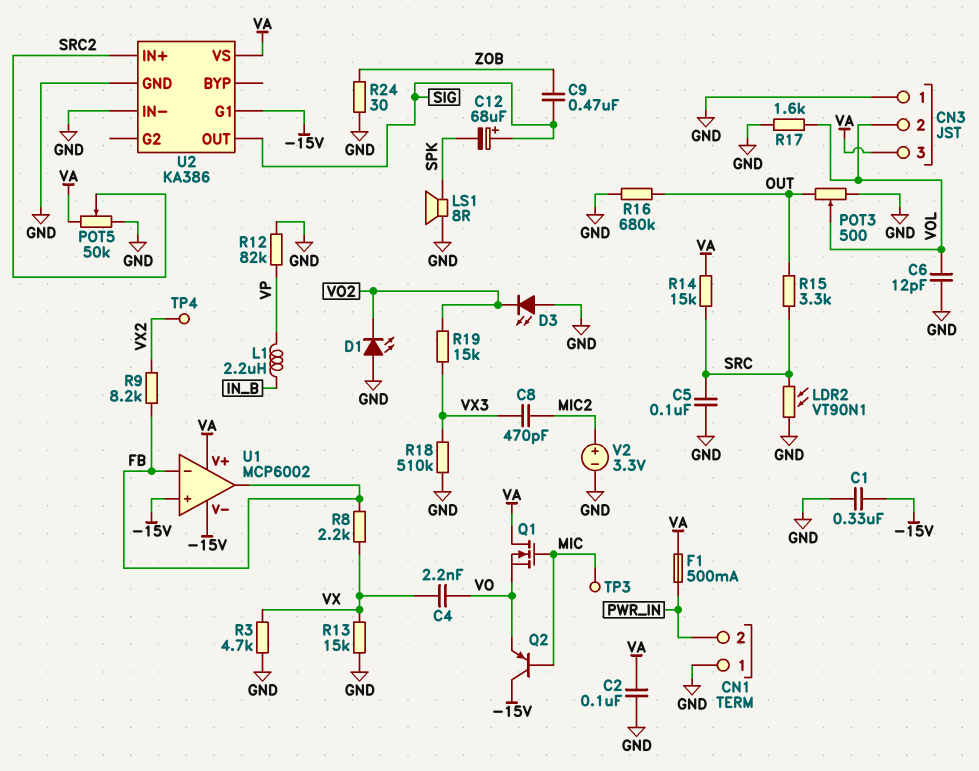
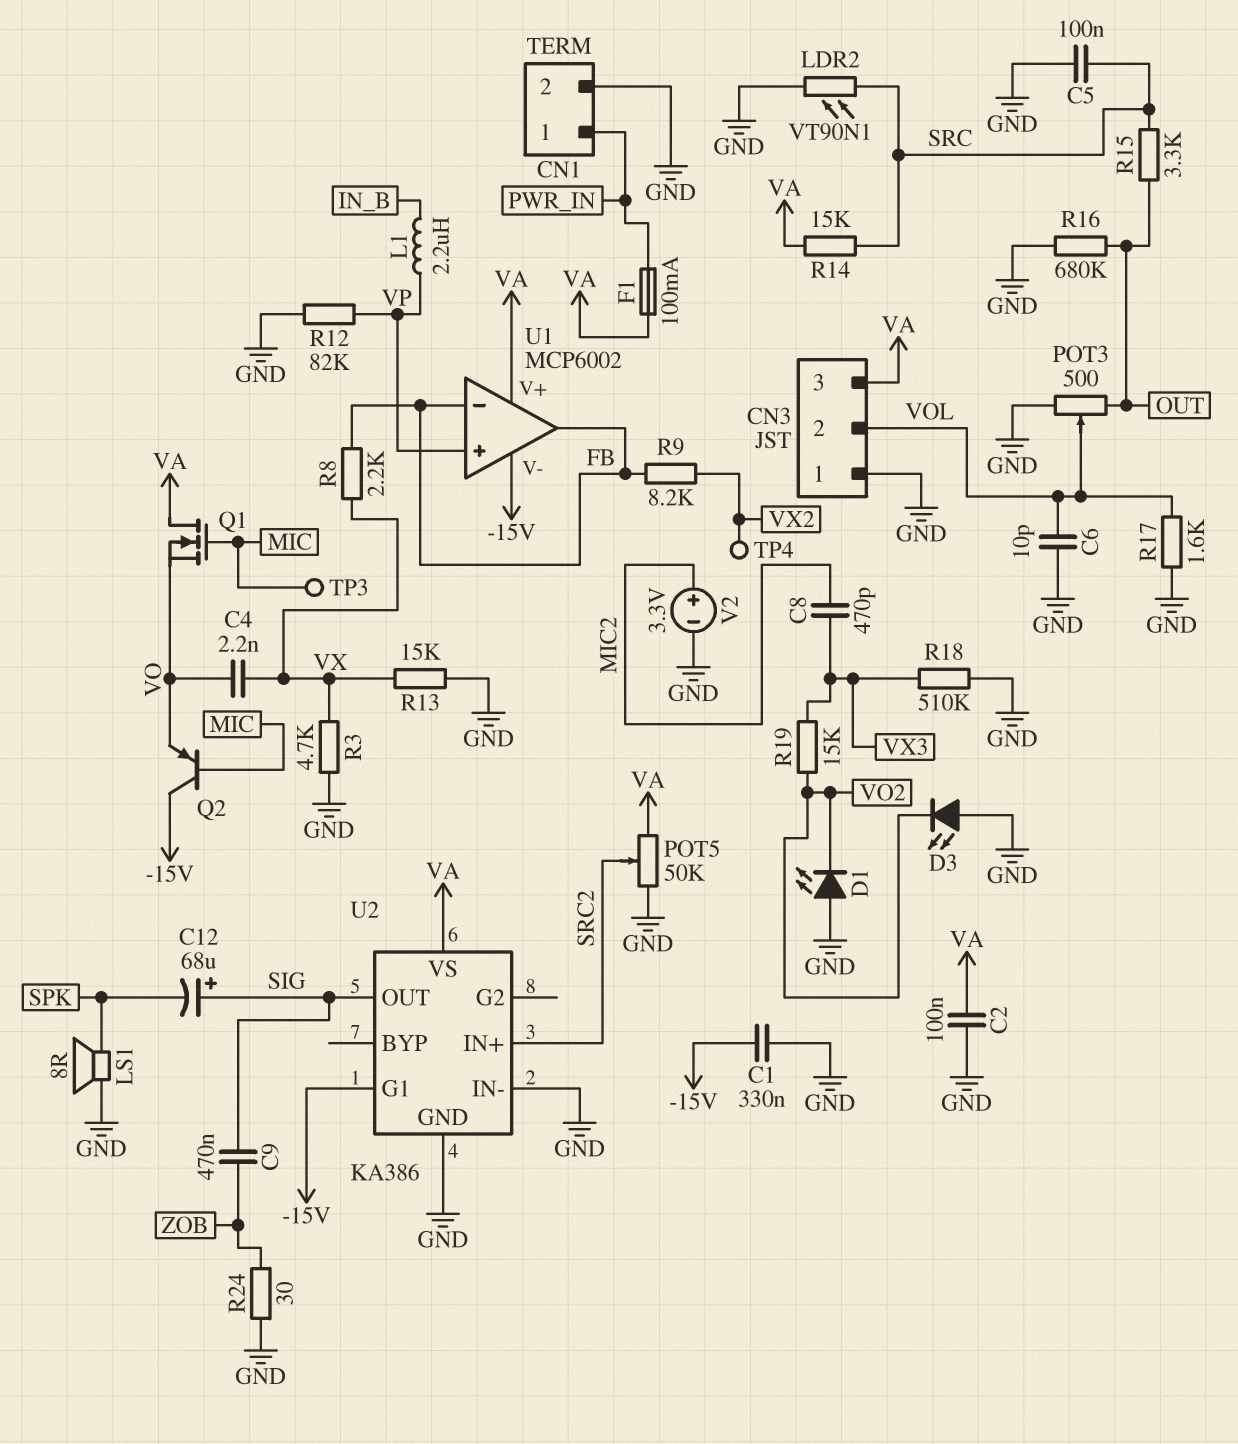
C6: 12pF (GND, VOL) -> 10pF (GND, VOL)
CN1 pin 1: GND -> PWR_IN
CN1 pin 2: PWR_IN -> GND
F1: 500mA (PWR_IN, VA) -> 100mA (PWR_IN, VA)
U1 pin in+: -15V -> VP

